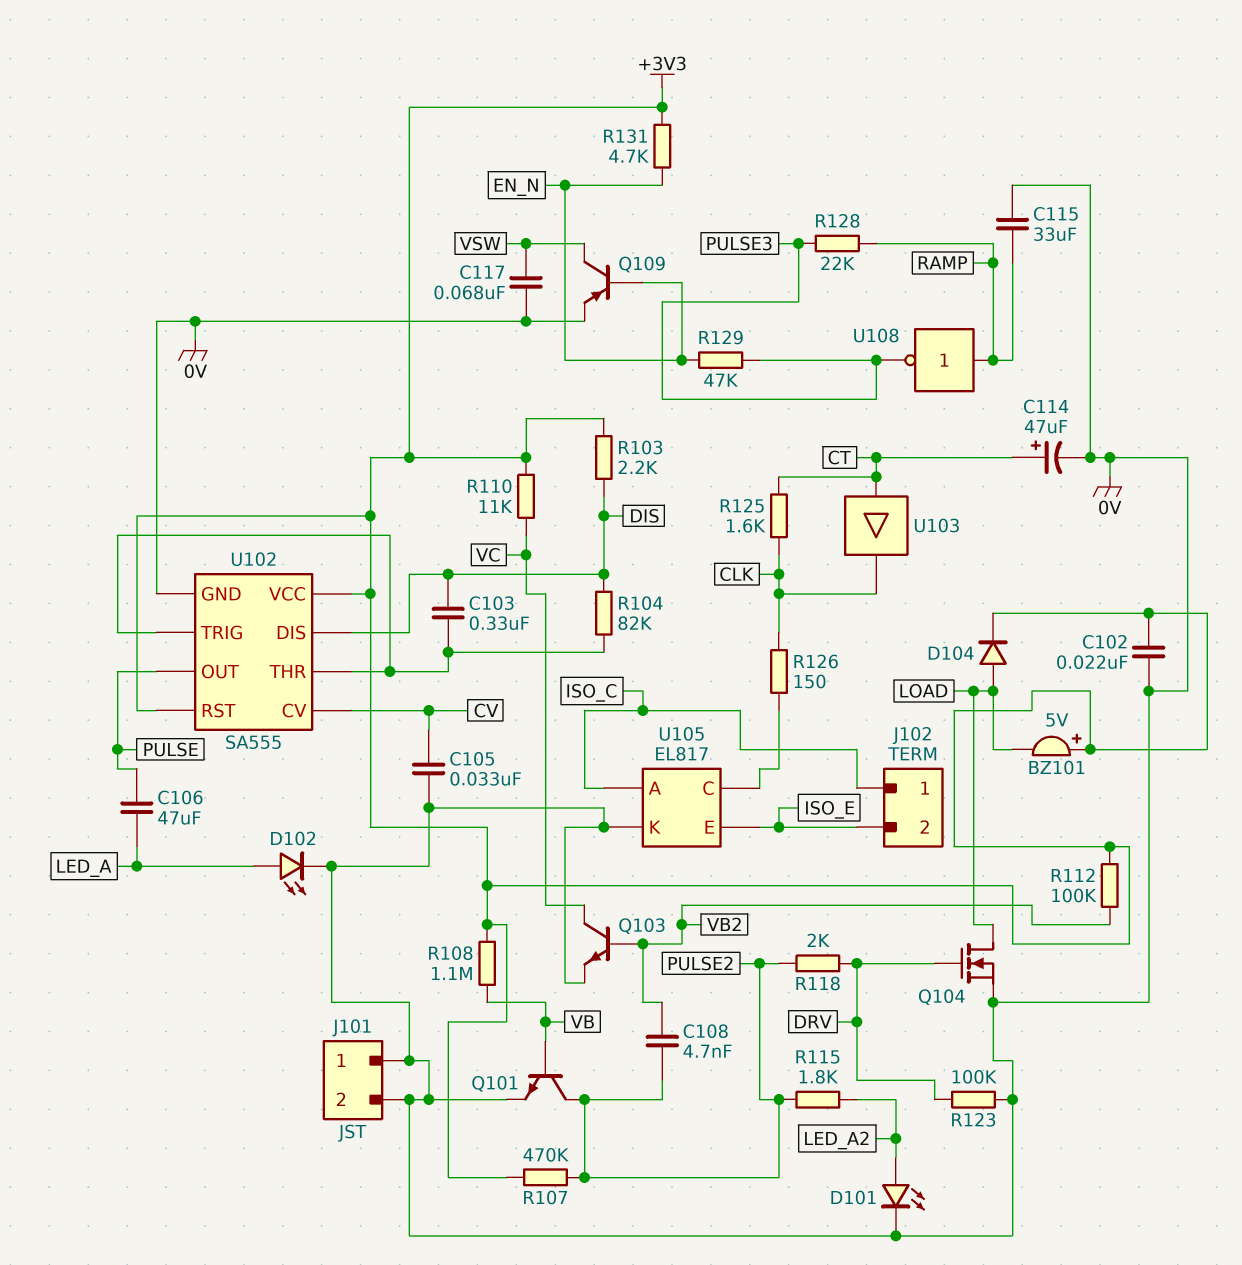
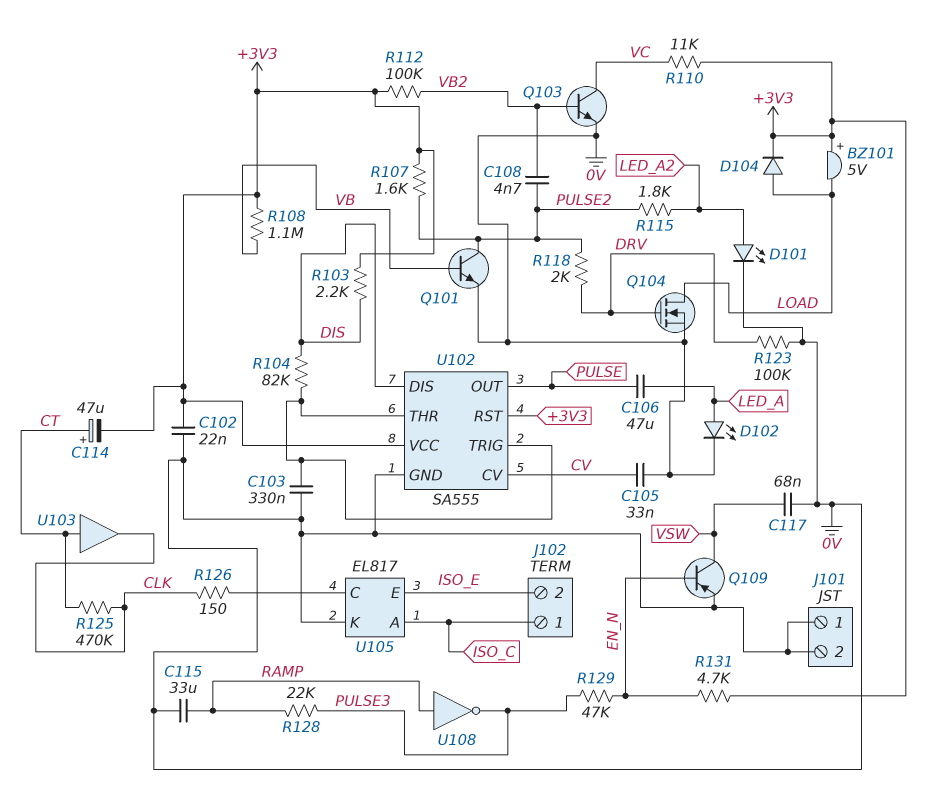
C103: 330nF (DIS, U102/THR) -> 330nF (0V, U102/THR)
C114: 47uF (plus CT, minus 0V) -> 47uF (plus CT, minus +3V3)
R107: 470k (+3V3, PULSE2) -> 1.6k (+3V3, PULSE2)
R125: 1.6k (CLK, CT) -> 470k (CLK, CT)

